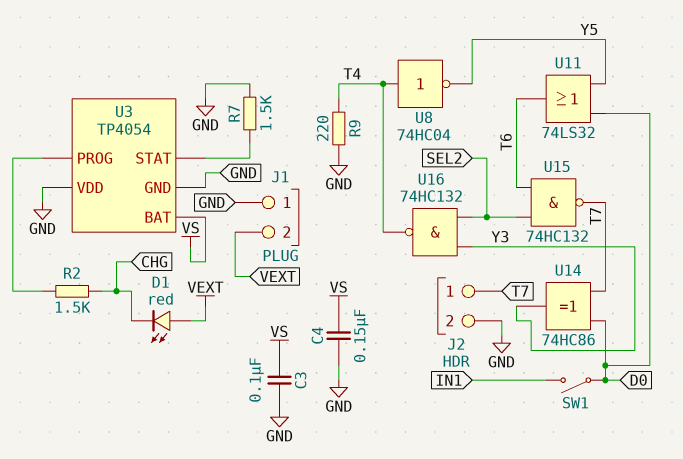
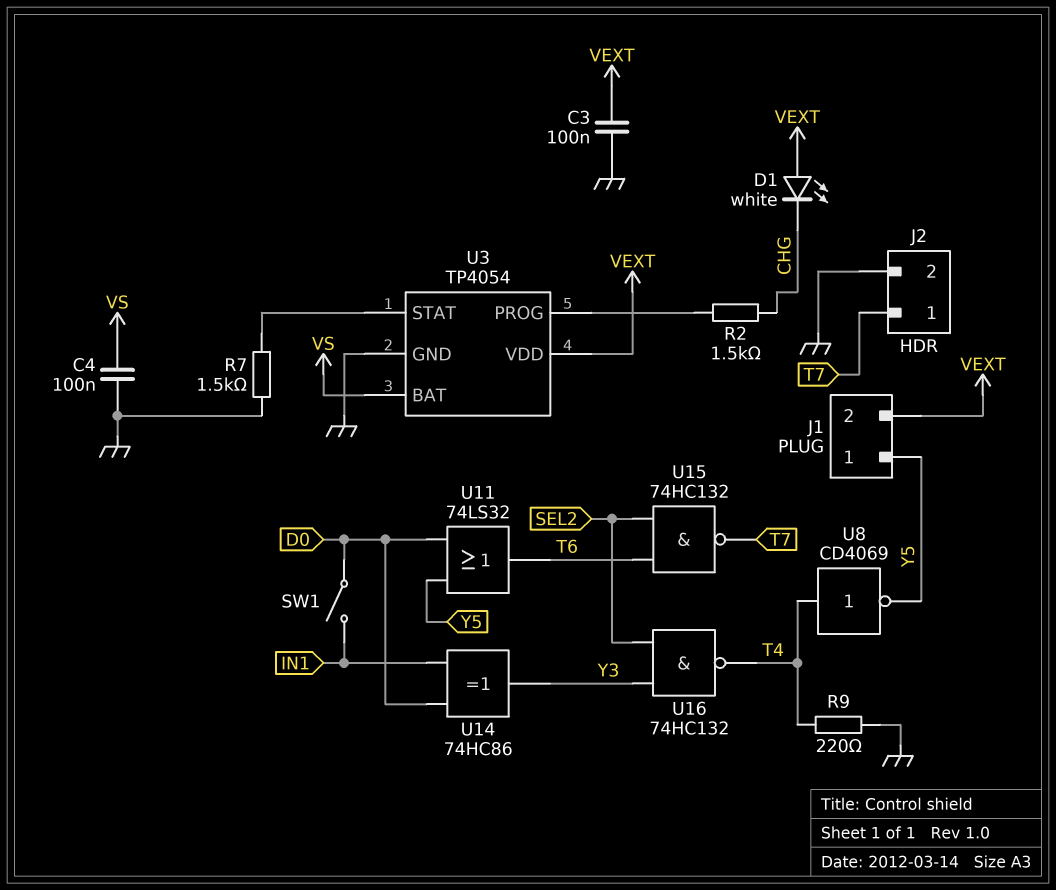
C3: 100nF (GND, VS) -> 100nF (GND, VEXT)
C4: 150nF (GND, VS) -> 100nF (GND, VS)
D1: LED red (A VEXT, K CHG) -> LED white (A VEXT, K CHG)
J1 pin 1: GND -> Y5
U3 pin VDD: GND -> VEXT
U8: NOT 74HC04 (in T4, out Y5) -> NOT CD4069 (in T4, out Y5)
U14: XOR 74HC86 (in D0, in T7, out Y3) -> XOR 74HC86 (in D0, in IN1, out Y3)

